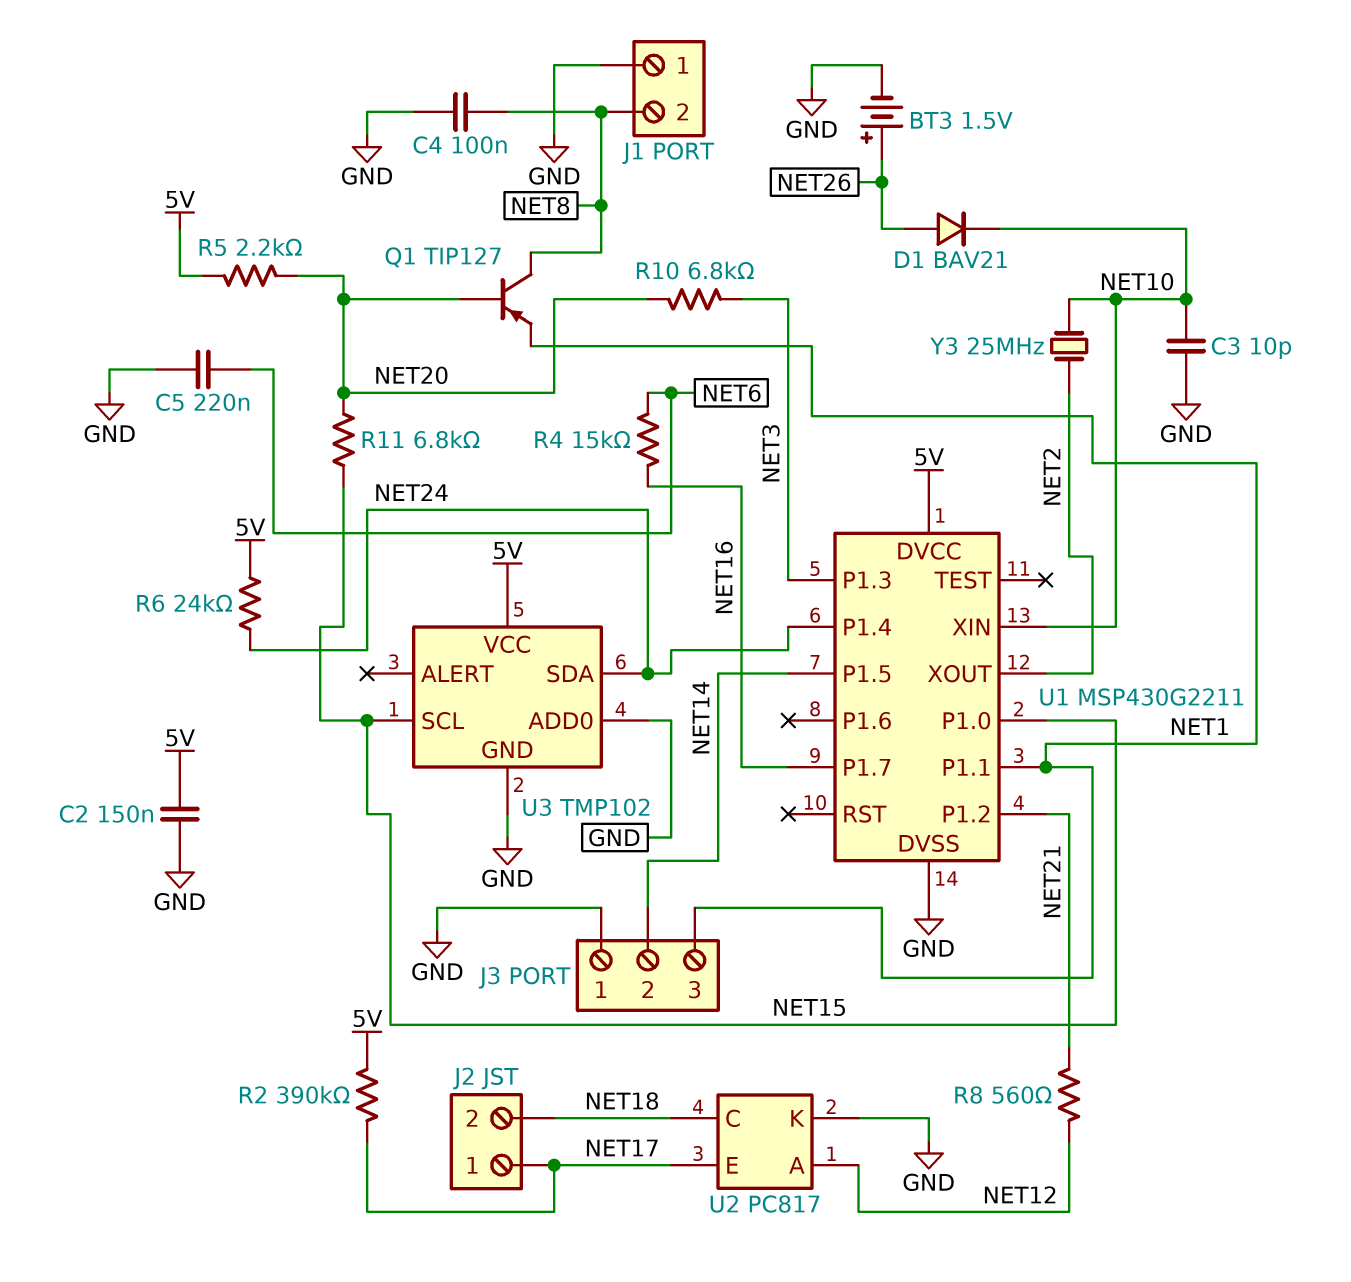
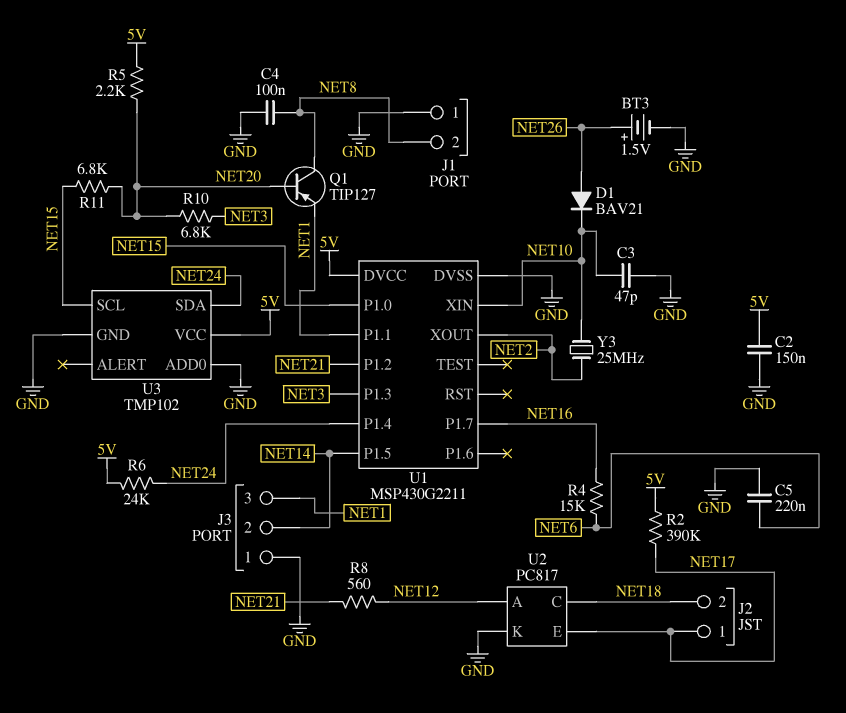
C3: 10pF (GND, NET10) -> 47pF (GND, NET10)

